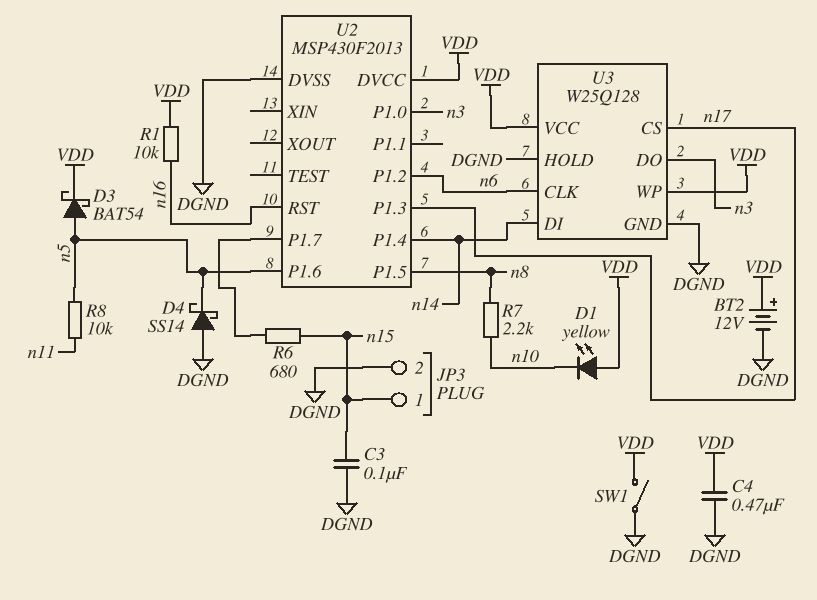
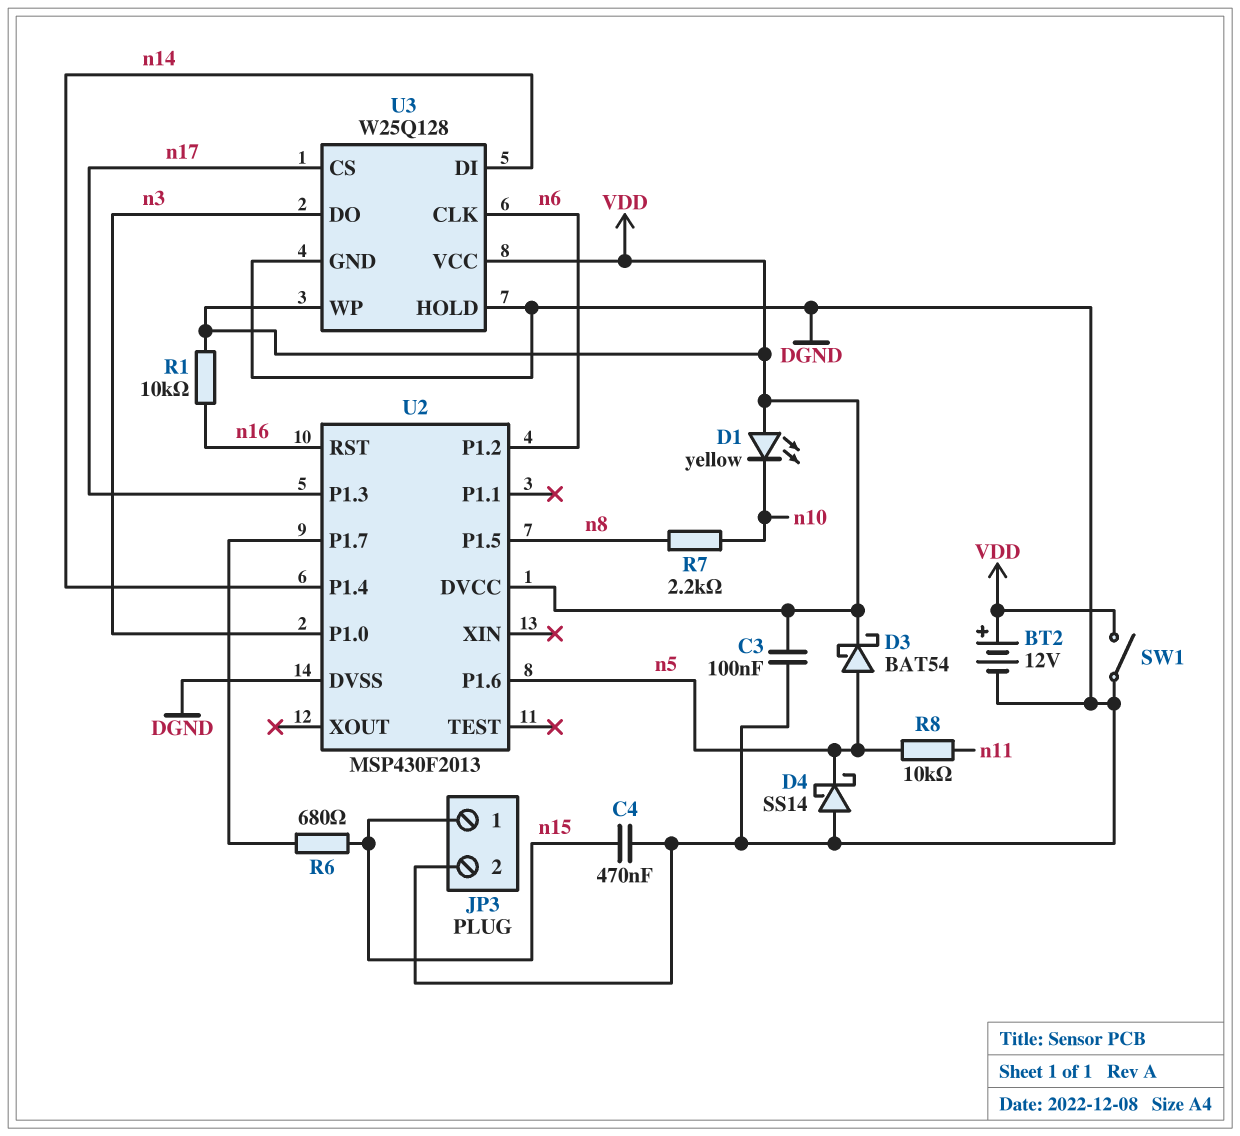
C3: 100nF (DGND, n15) -> 100nF (DGND, VDD)
C4: 470nF (DGND, VDD) -> 470nF (DGND, n15)

